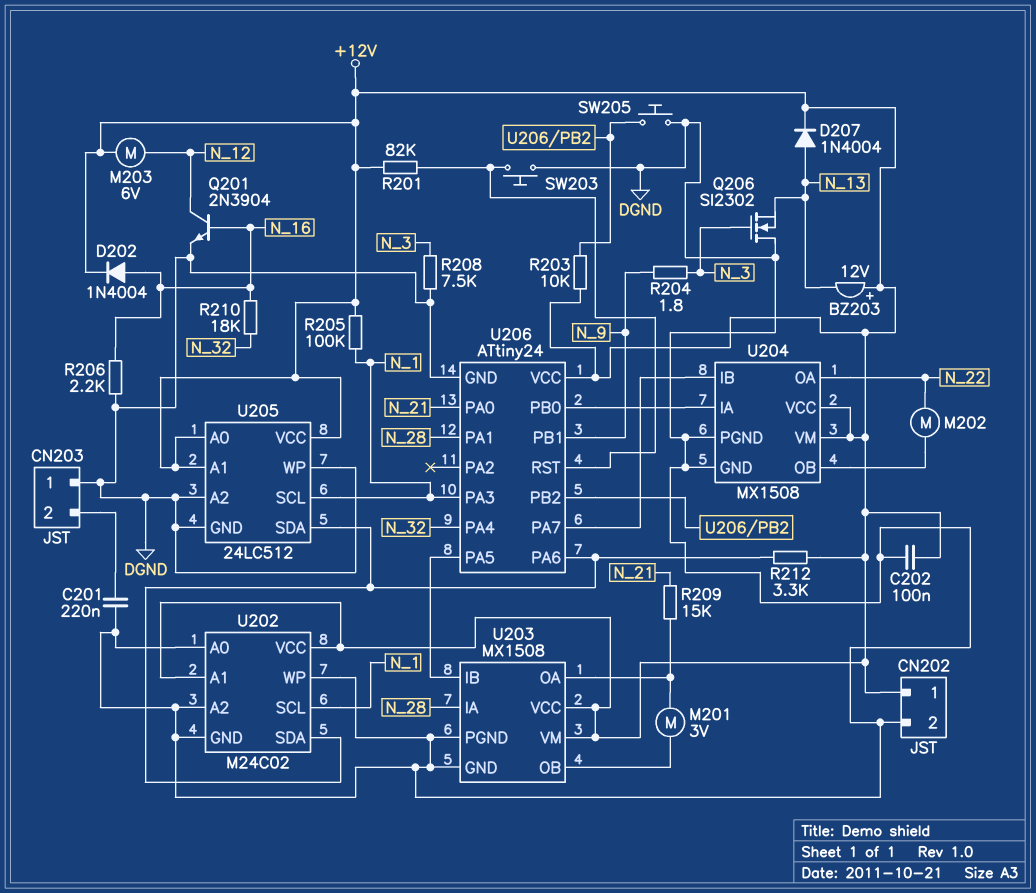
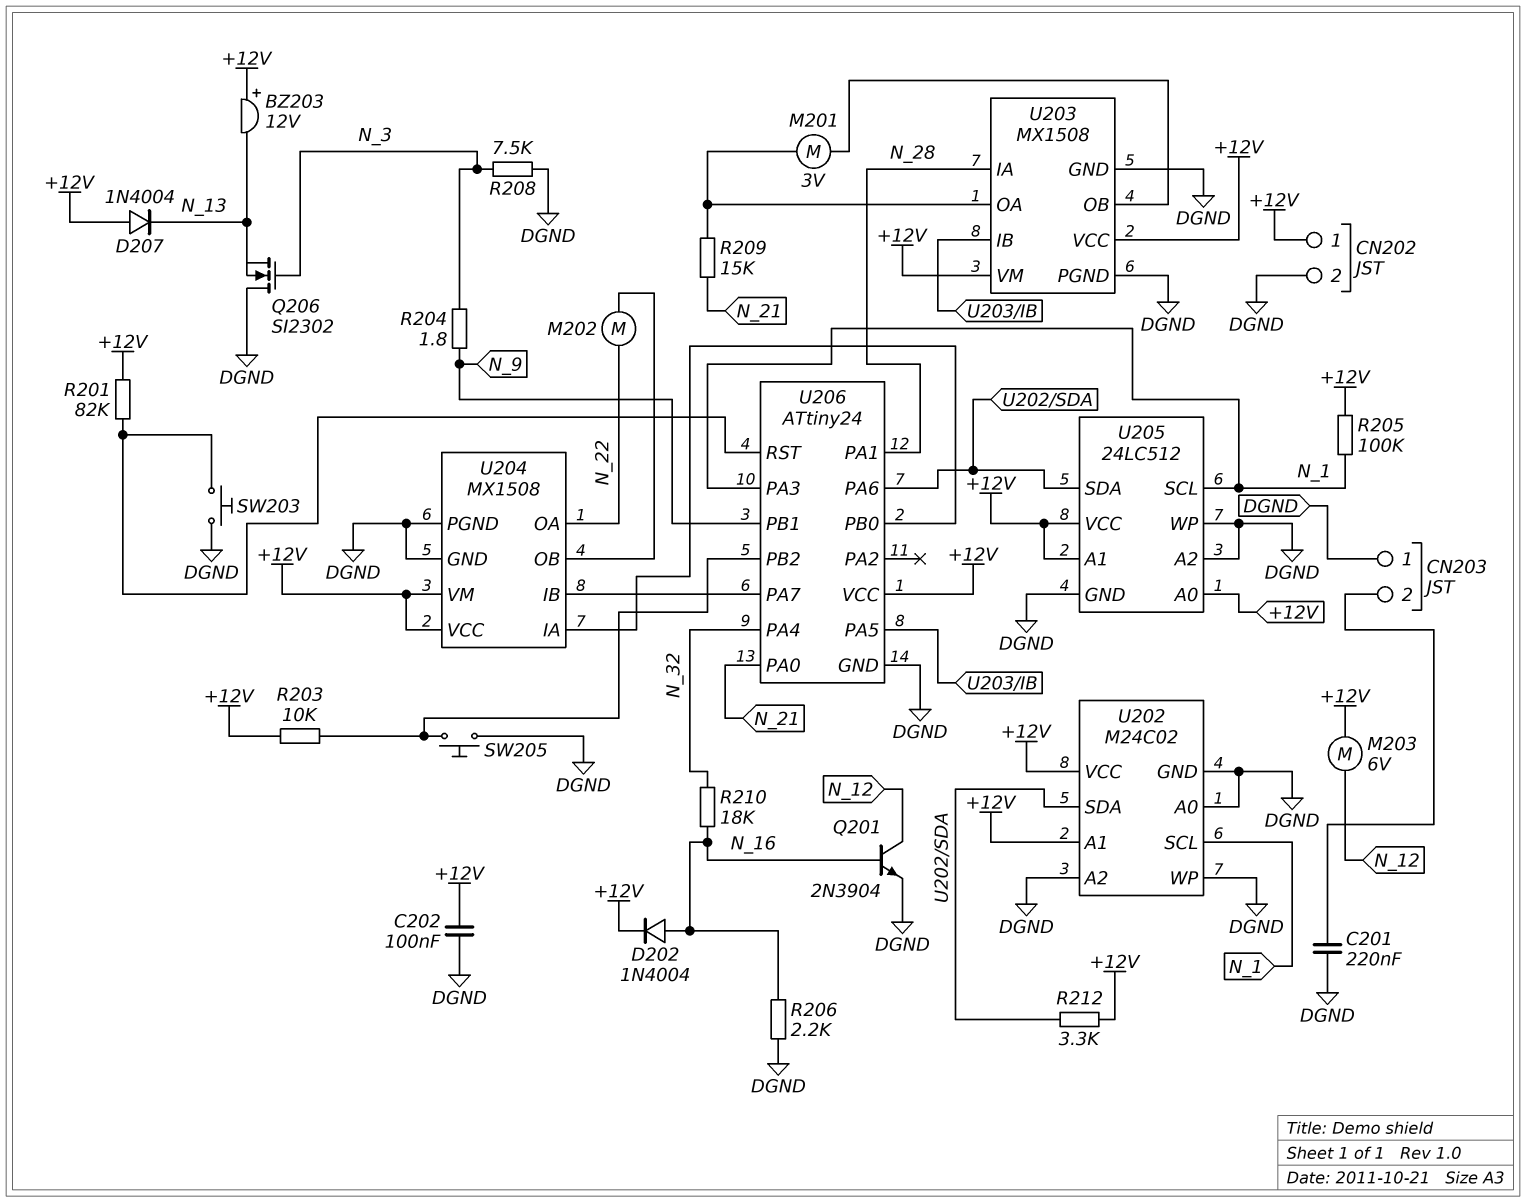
D207: diode 1N4004 (A N_13, K +12V) -> diode 1N4004 (A +12V, K N_13)

